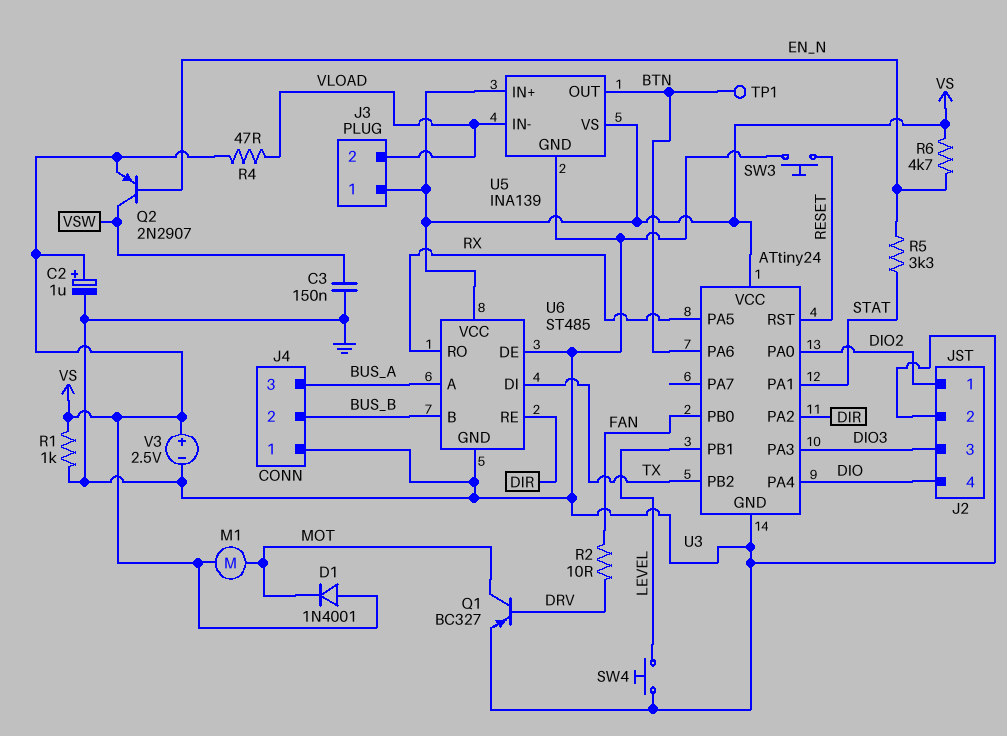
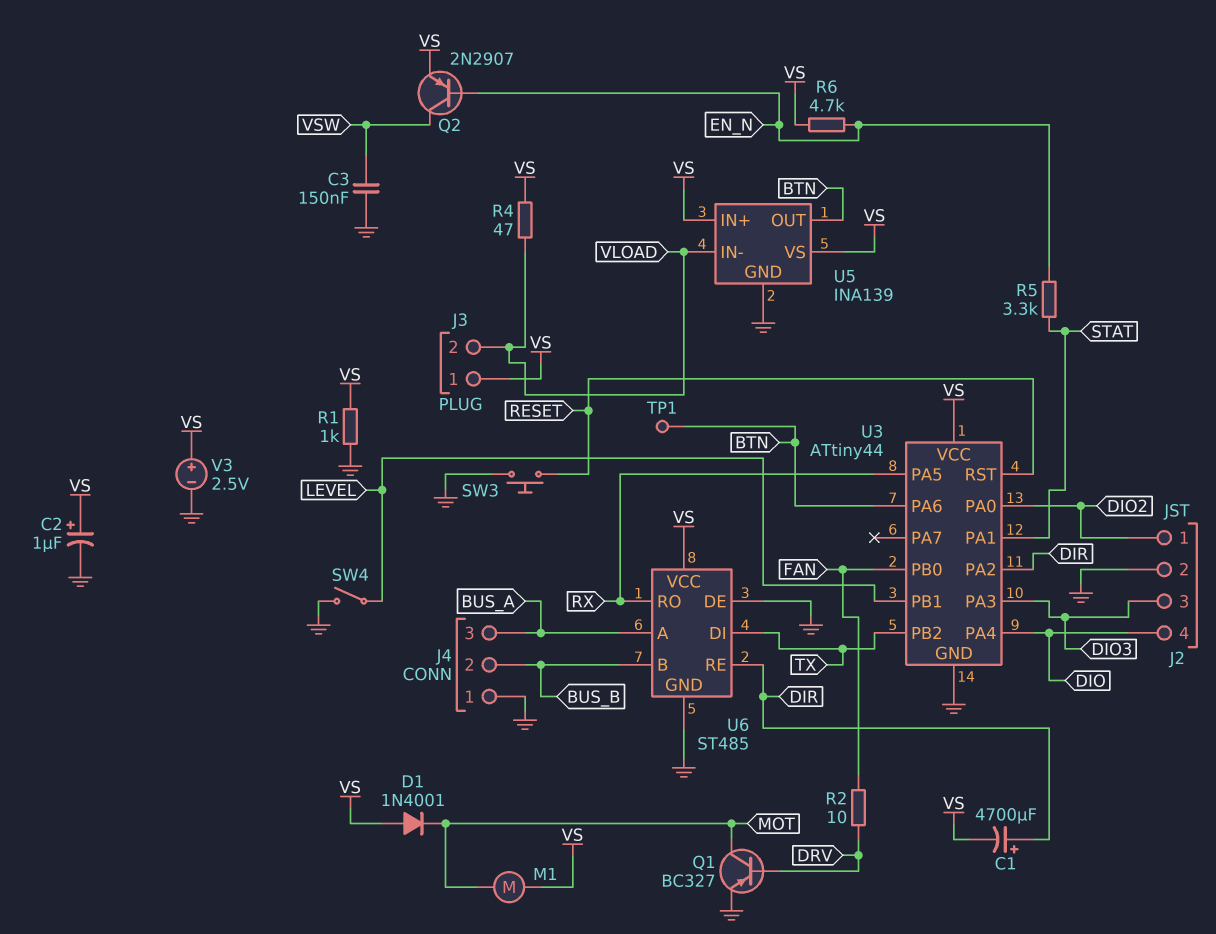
C1: none -> 4700uF (plus DIR, minus VS)
SW4: button (GND, LEVEL) -> switch (GND, LEVEL)
U3: ATtiny24 -> ATtiny44

